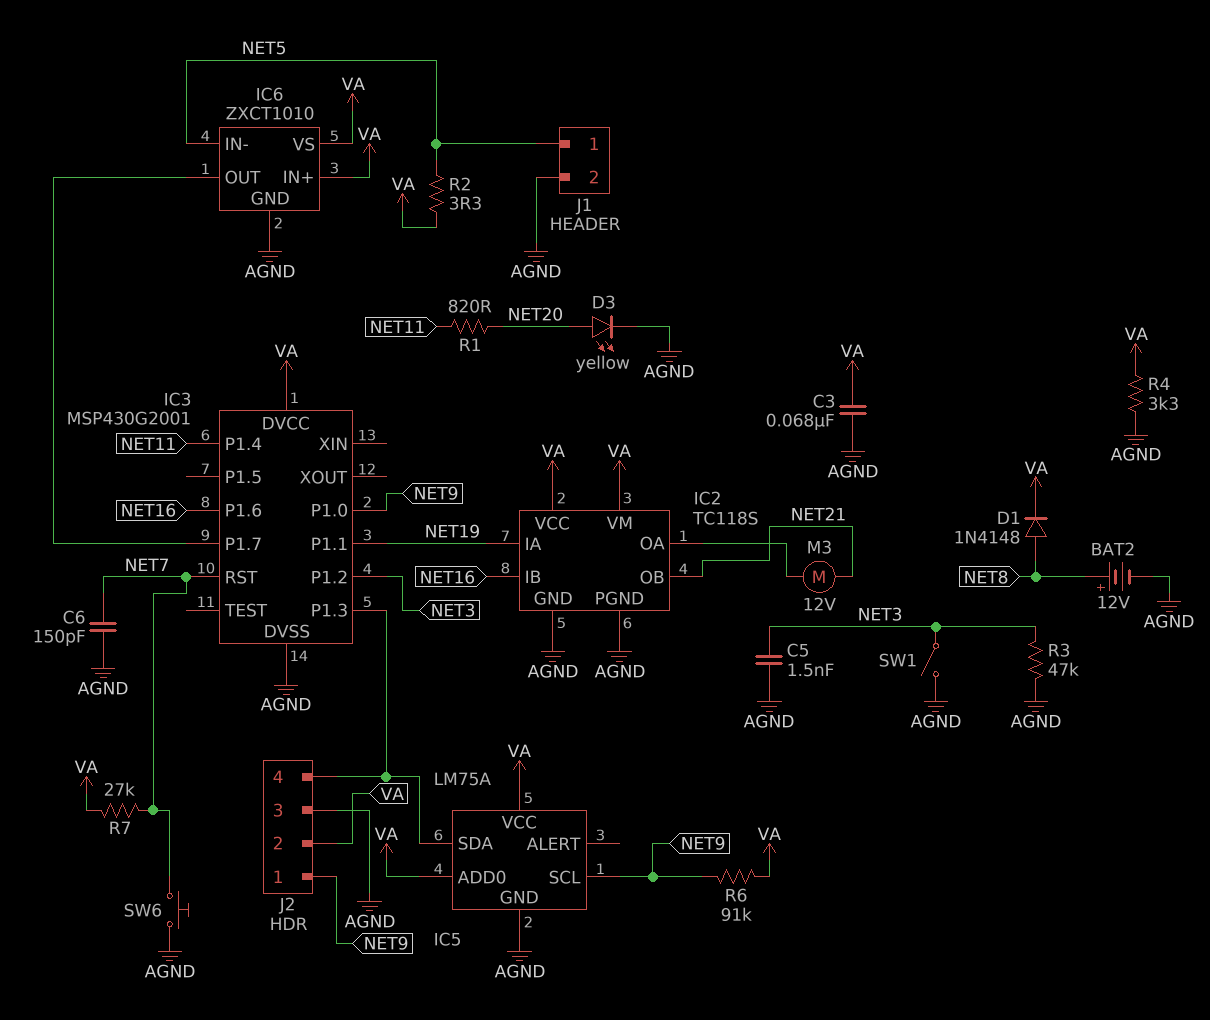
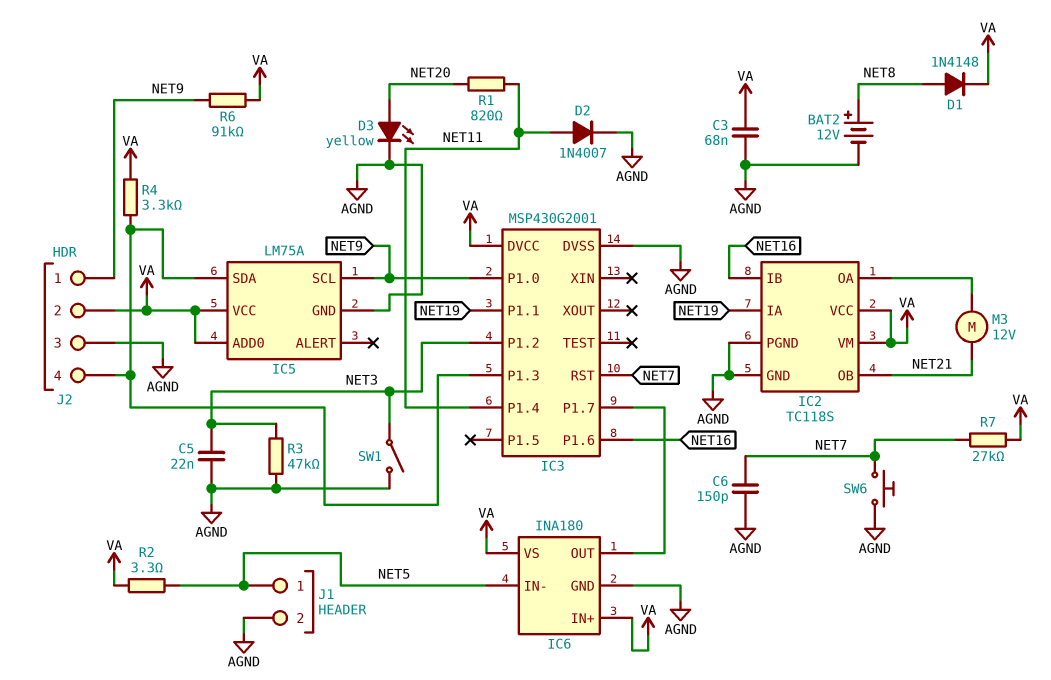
C5: 1.5nF (AGND, NET3) -> 22nF (AGND, NET3)
D2: none -> diode 1N4007 (A NET11, K AGND)
IC6: ZXCT1010 -> INA180
R4: 3.3k (AGND, VA) -> 3.3k (IC3/P1.3, VA)

